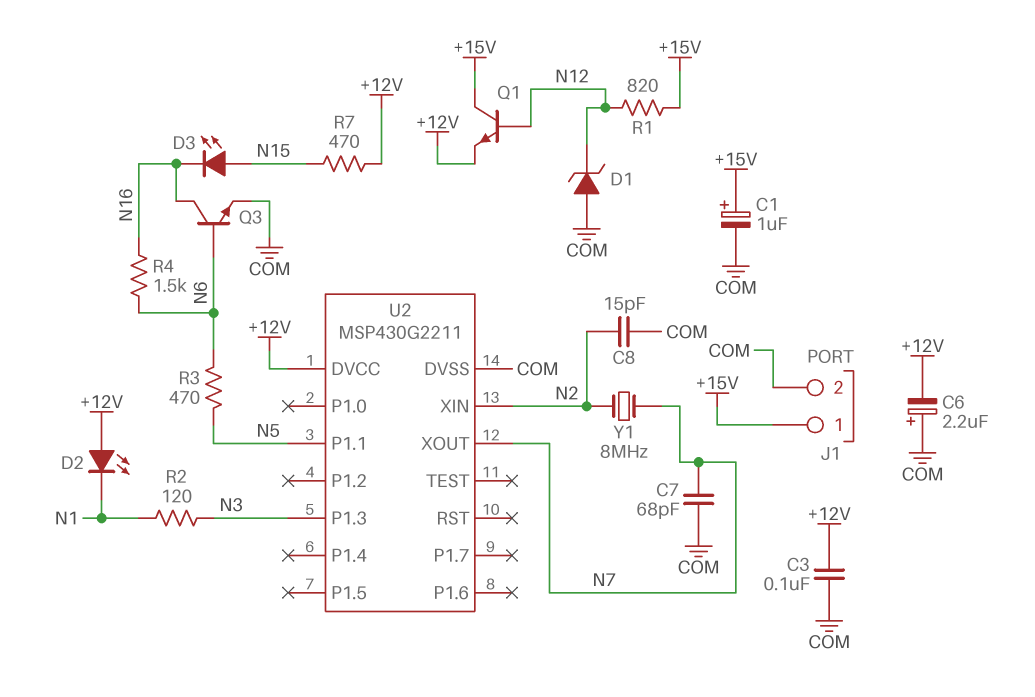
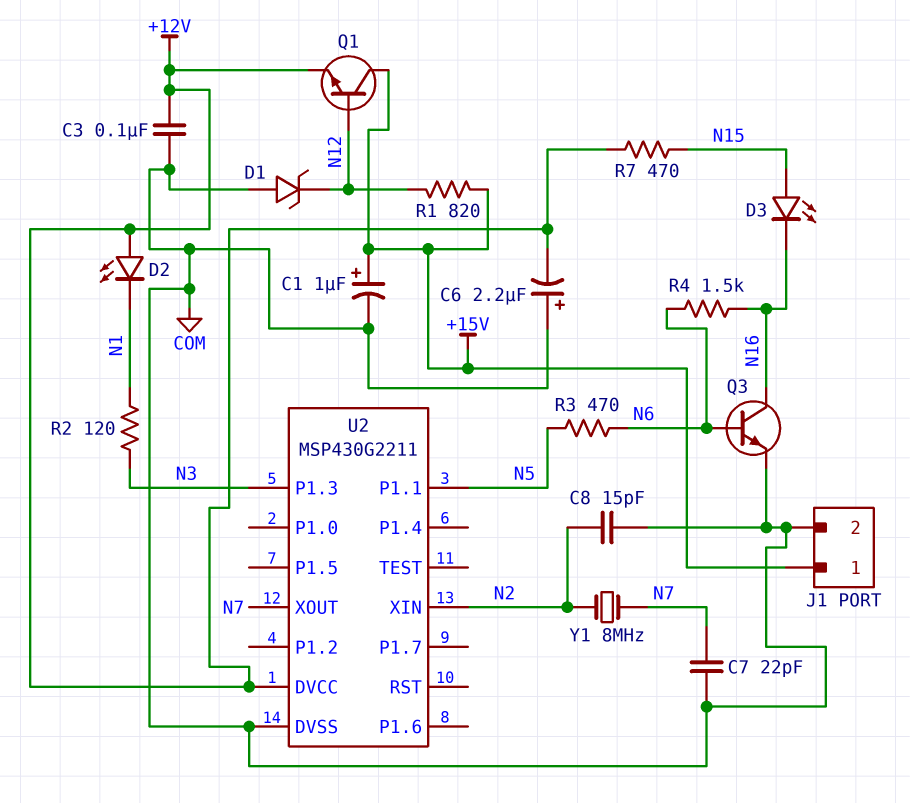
C7: 68pF (COM, N7) -> 22pF (COM, N7)

